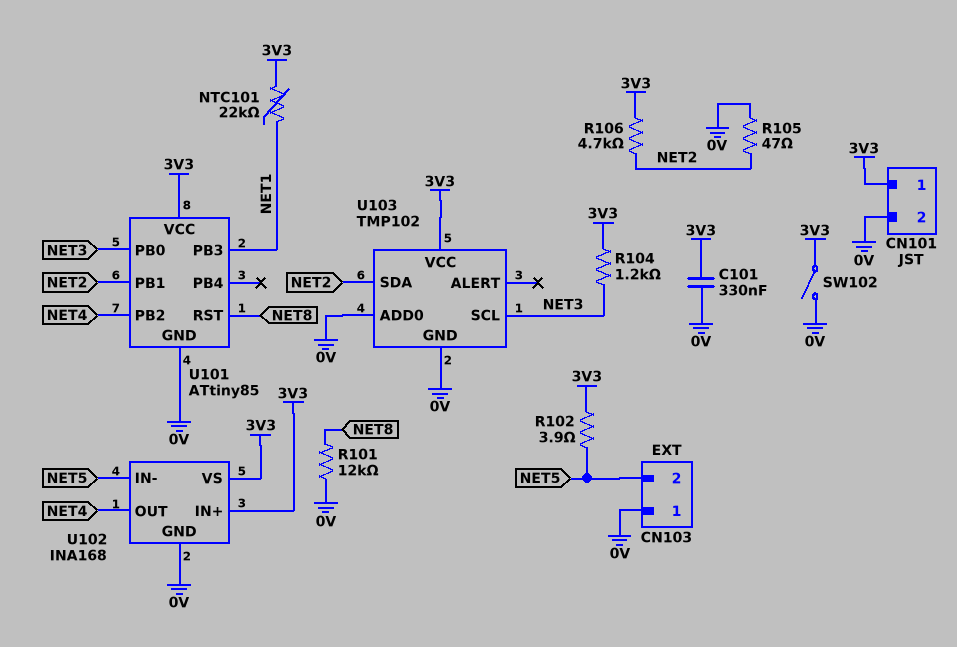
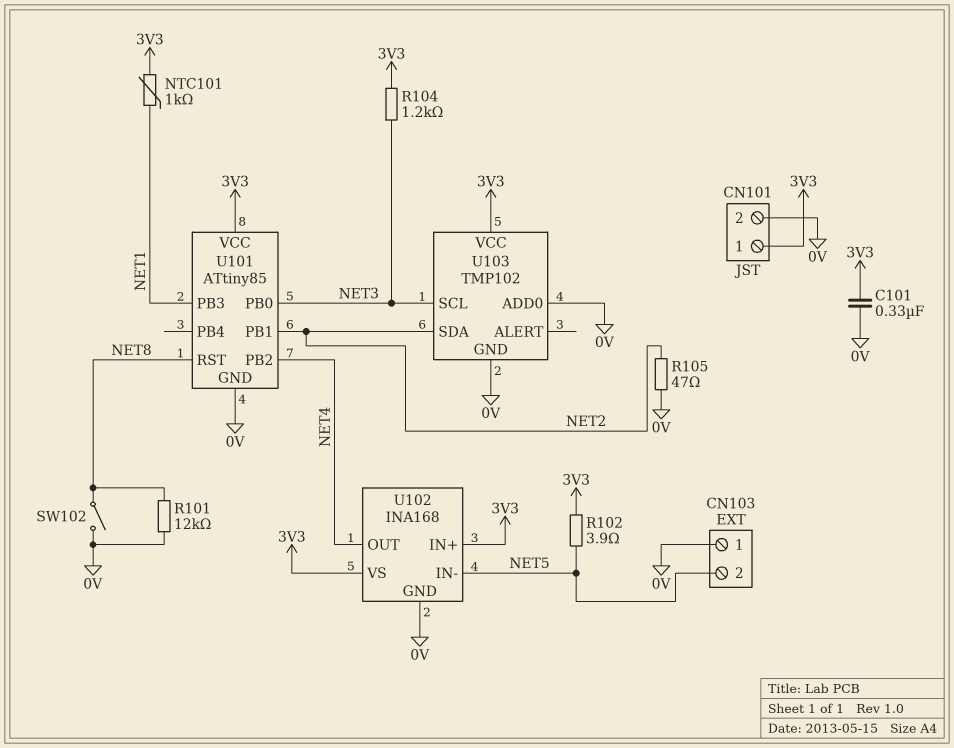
NTC101: 22k (3V3, NET1) -> 1k (3V3, NET1)
R106: 4.7k (3V3, NET2) -> none
SW102: switch (0V, 3V3) -> switch (0V, NET8)

